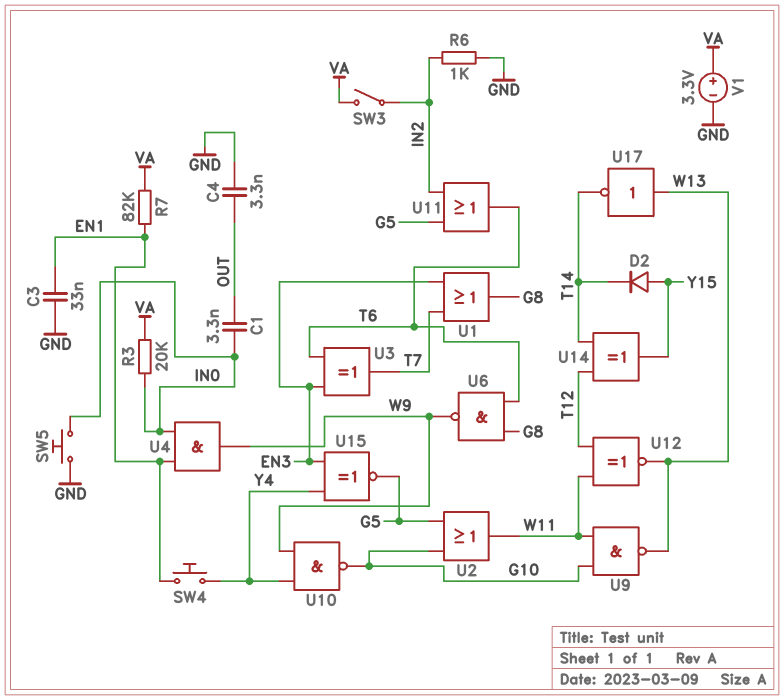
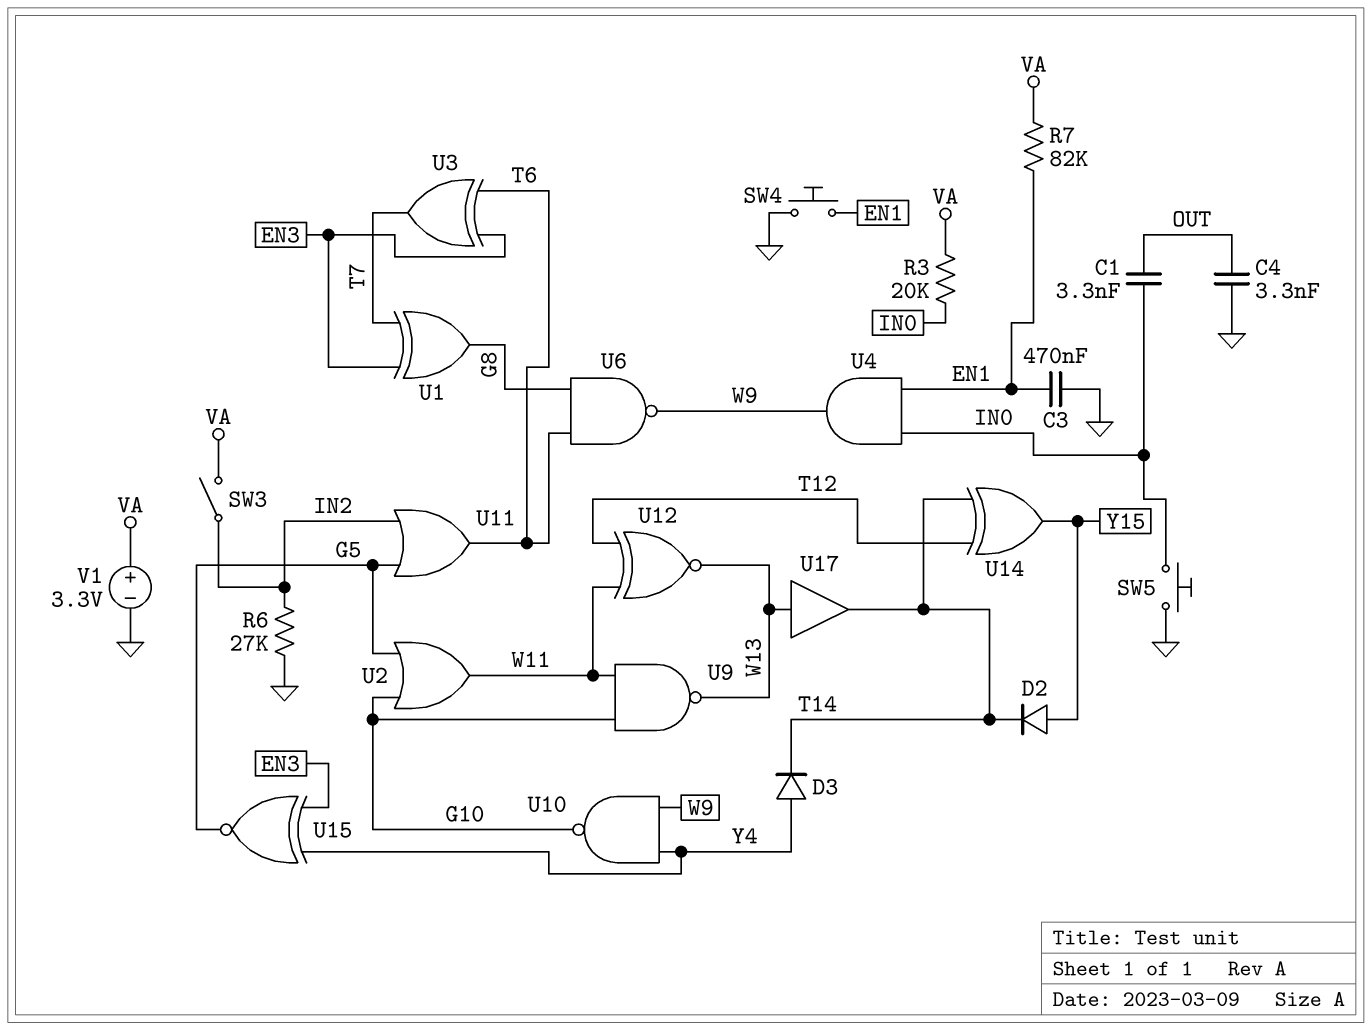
C3: 33nF (EN1, GND) -> 470nF (EN1, GND)
D3: none -> diode (A Y4, K T14)
R6: 1k (GND, IN2) -> 27k (GND, IN2)
SW4: button (EN1, Y4) -> button (EN1, GND)
U1: OR (in EN3, in T7, out G8) -> XOR (in EN3, in T7, out G8)
U17: NOT (in W13, out T14) -> buffer (in W13, out T14)

